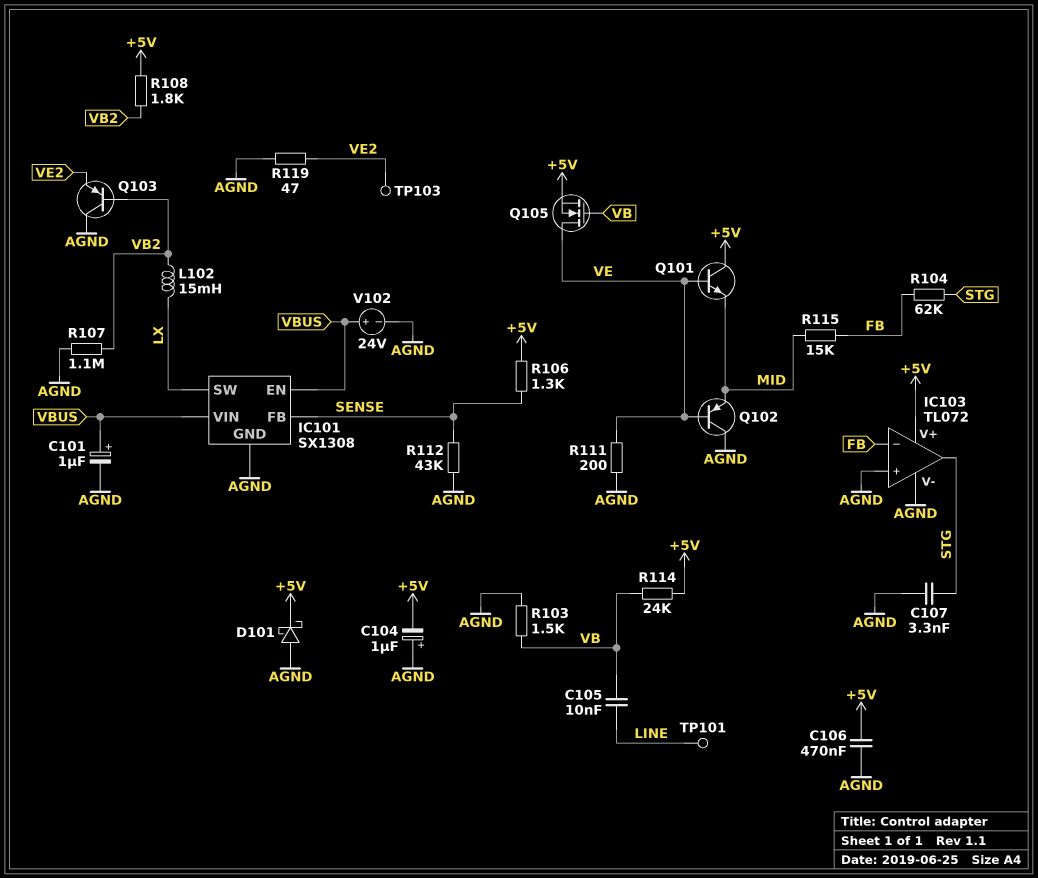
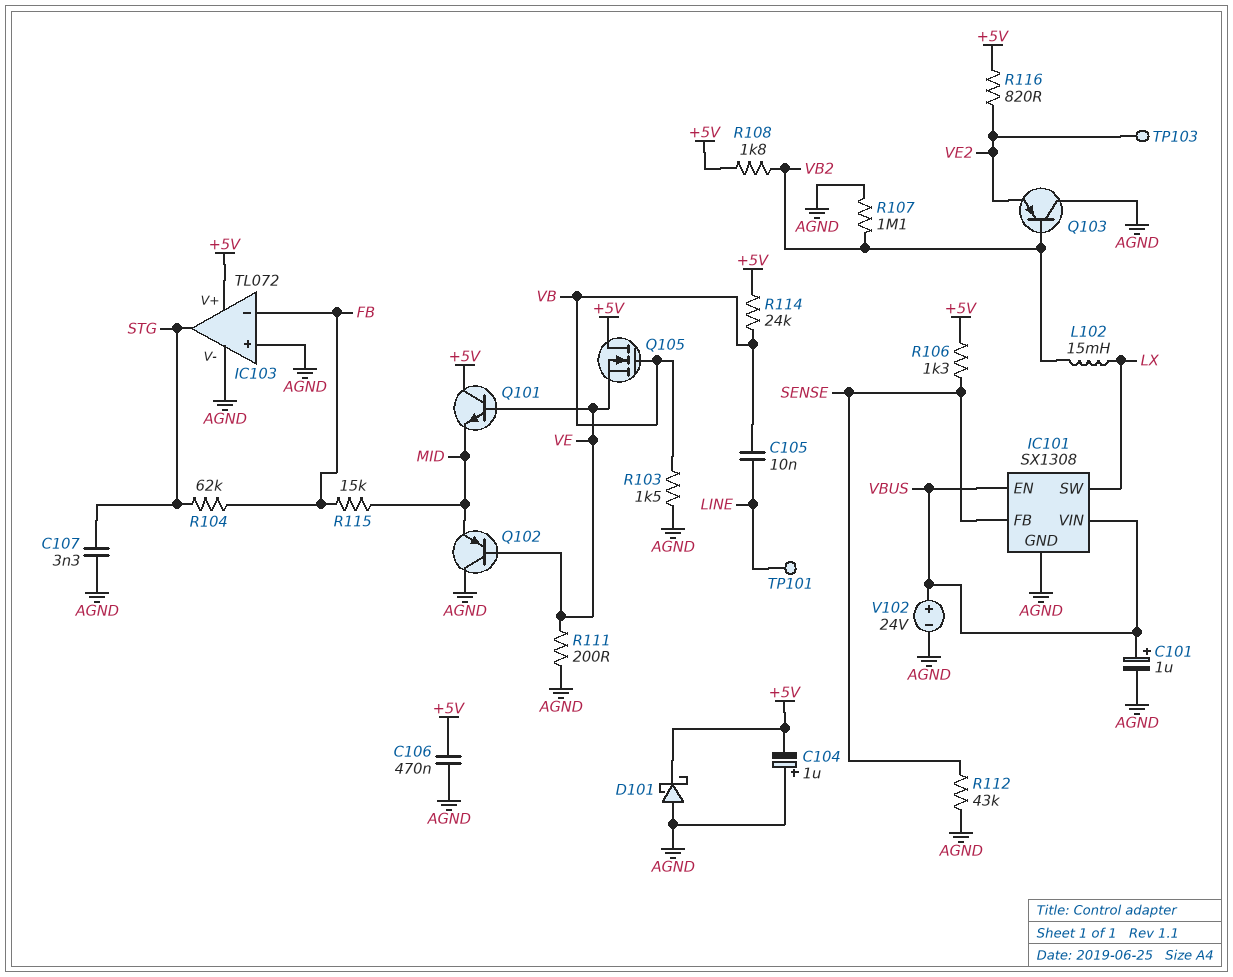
Q105: NMOS (G VB, D VE, S +5V) -> NMOS (G VB, D +5V, S VE)
R116: none -> 820 (+5V, VE2)
R119: 47 (AGND, VE2) -> none

